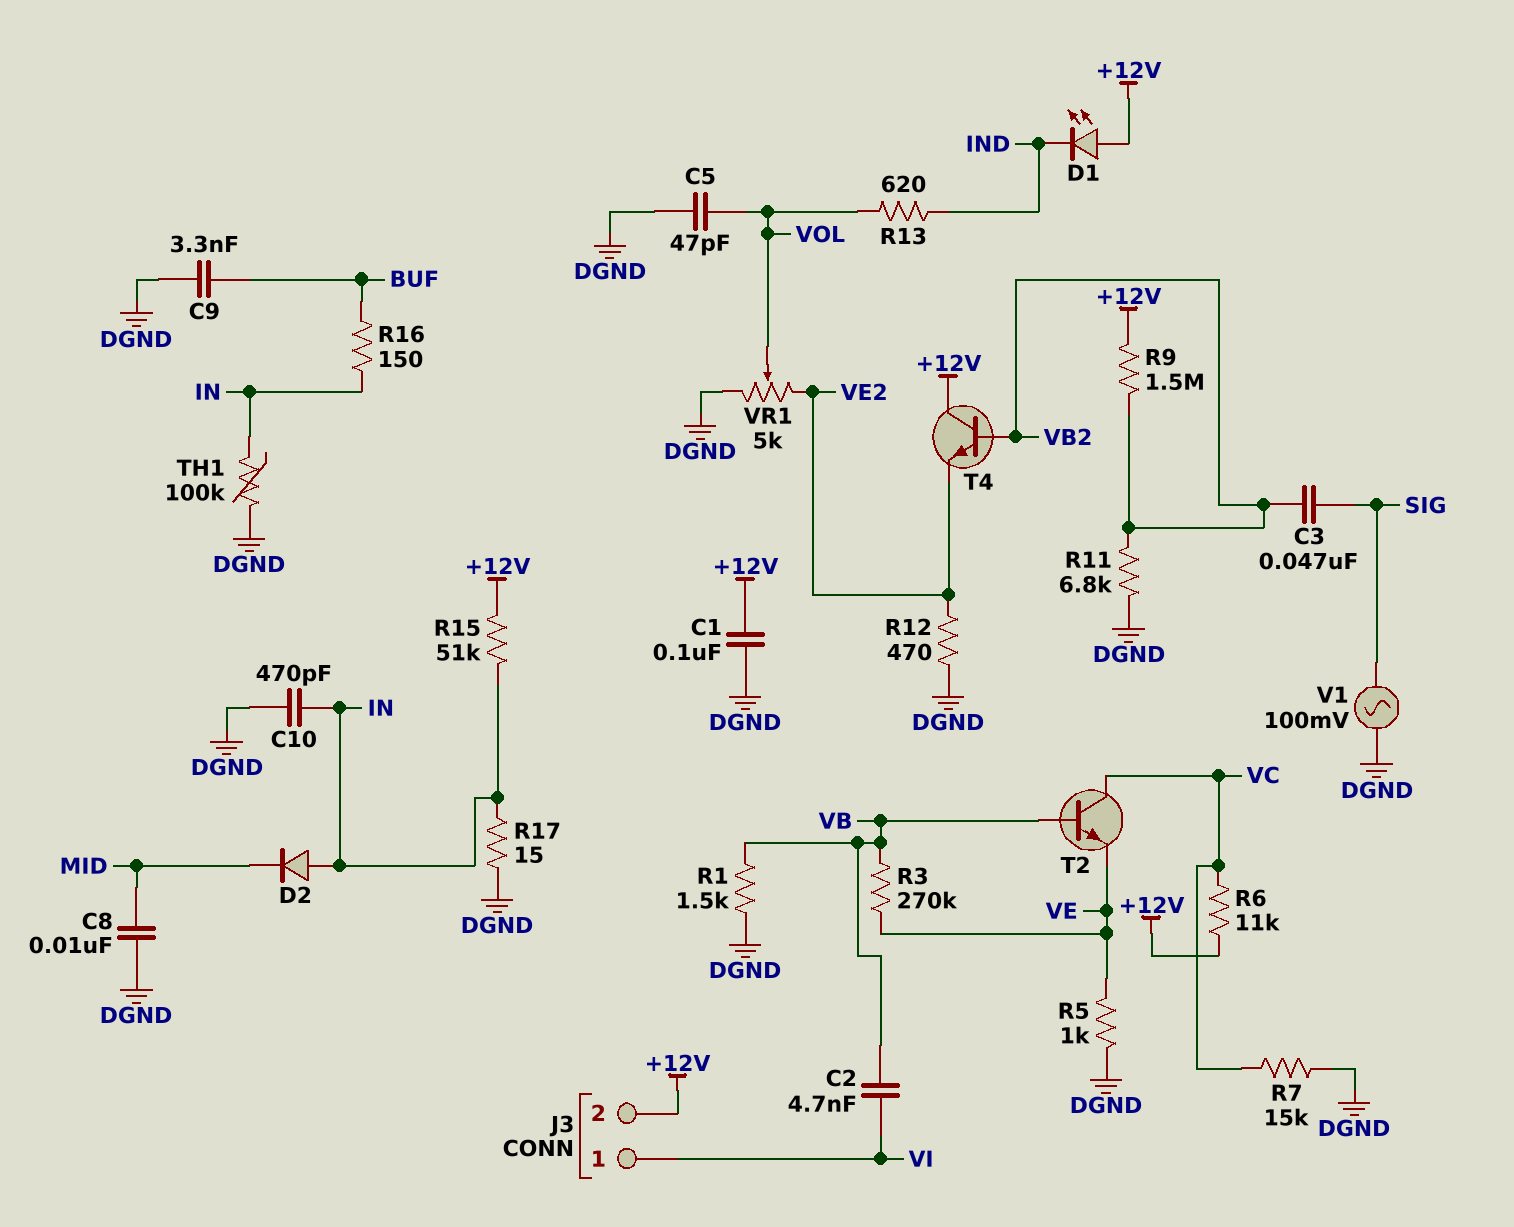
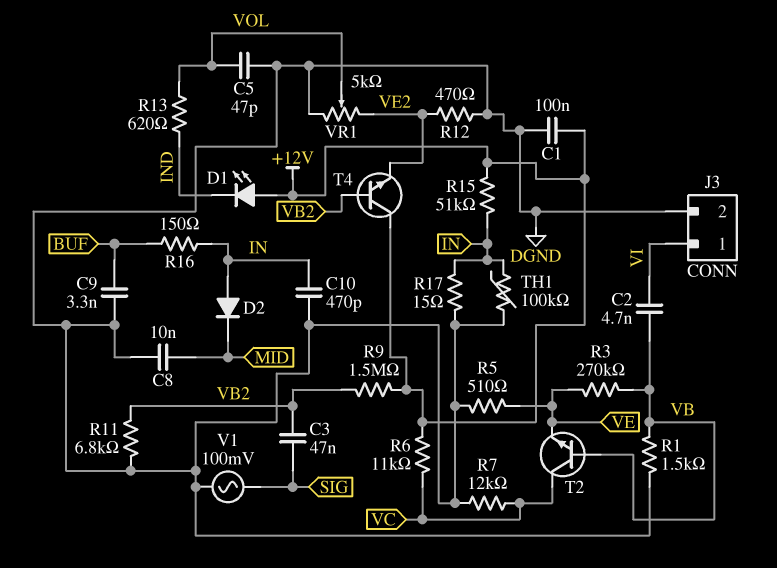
J3 pin 2: +12V -> DGND
R5: 1k (DGND, VE) -> 510 (DGND, VE)
R7: 15k (DGND, VC) -> 12k (DGND, VC)

